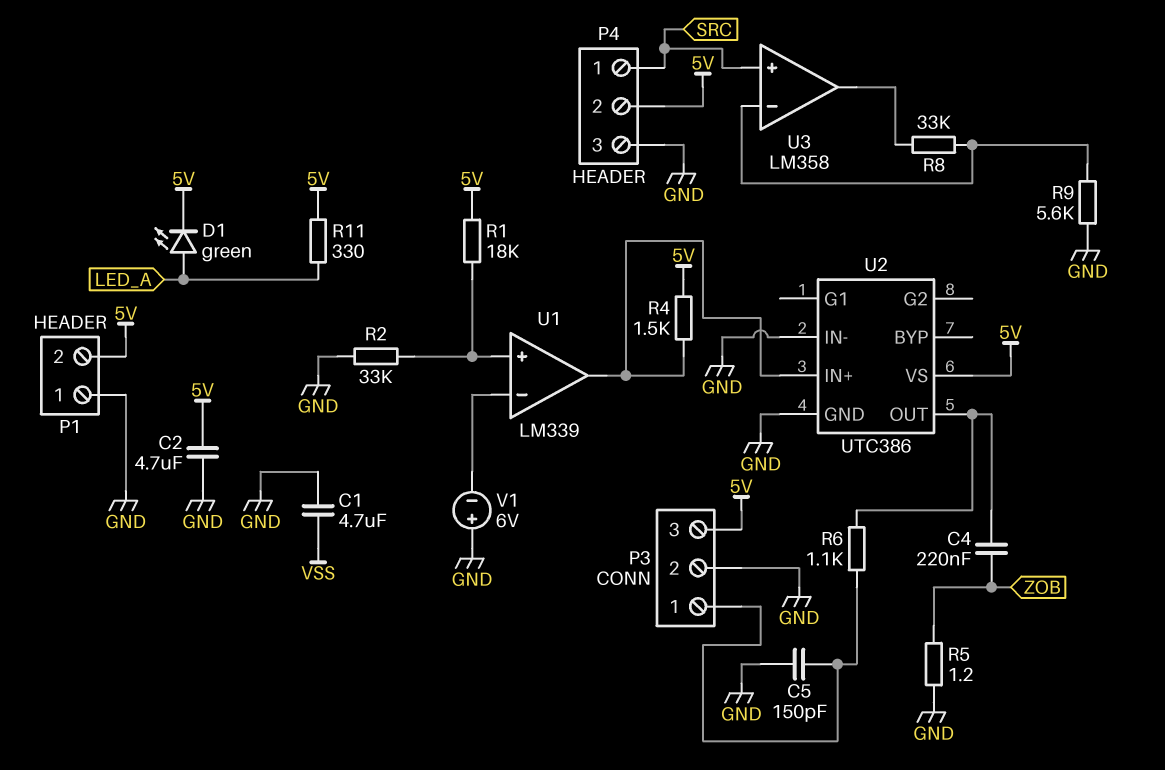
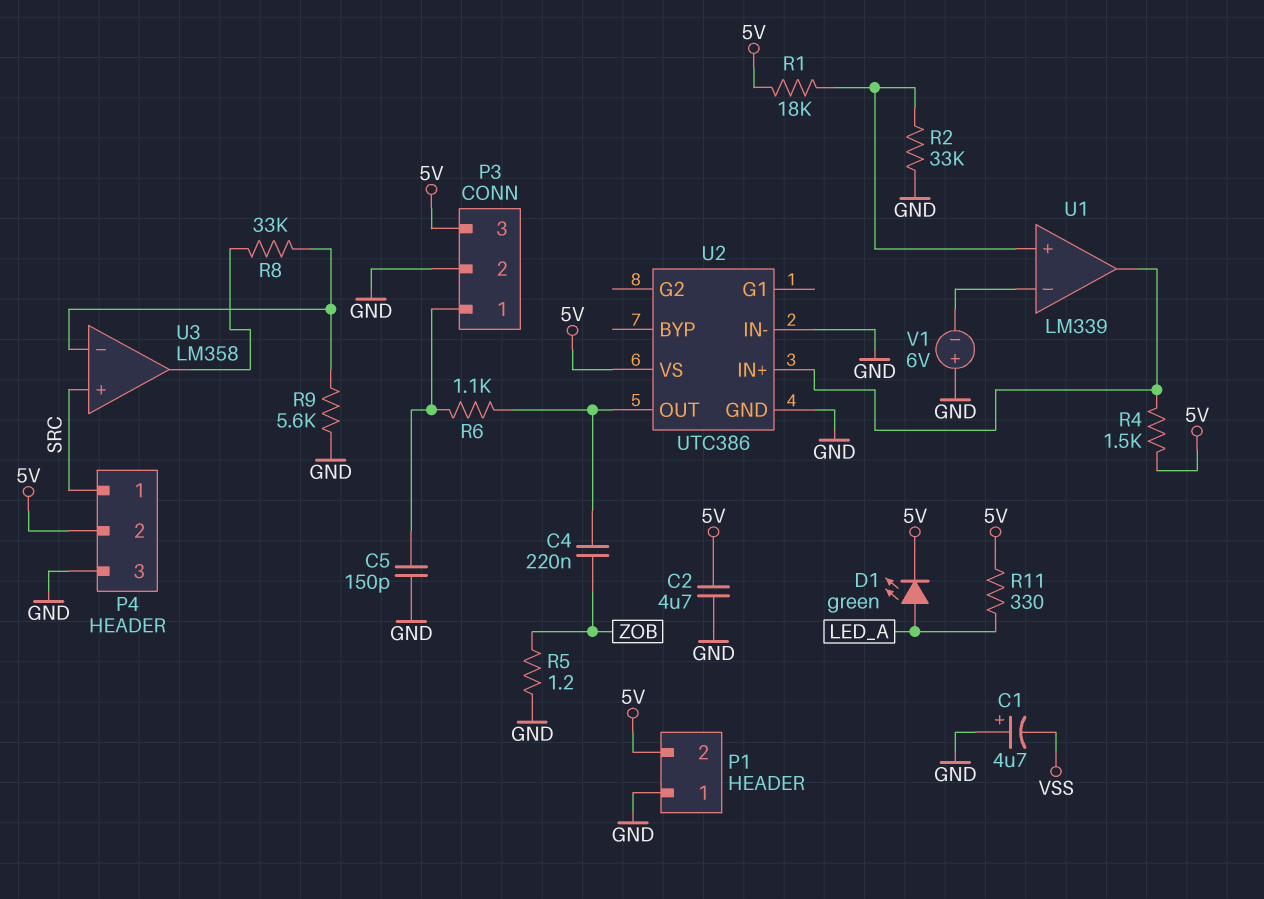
C1: 4.7uF (GND, VSS) -> 4.7uF (plus GND, minus VSS)

